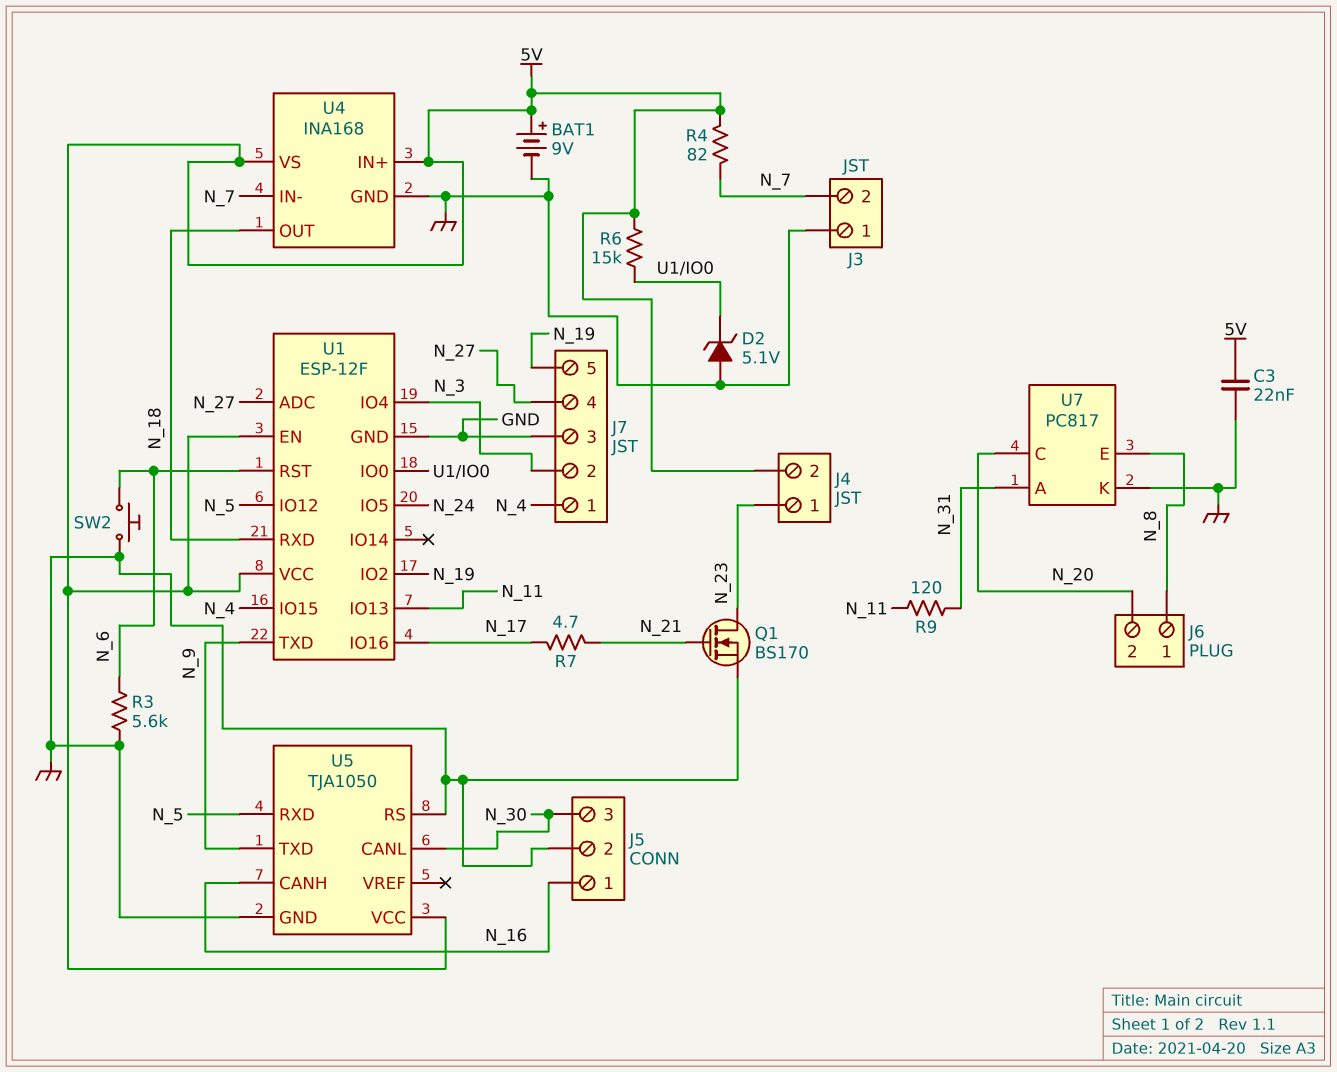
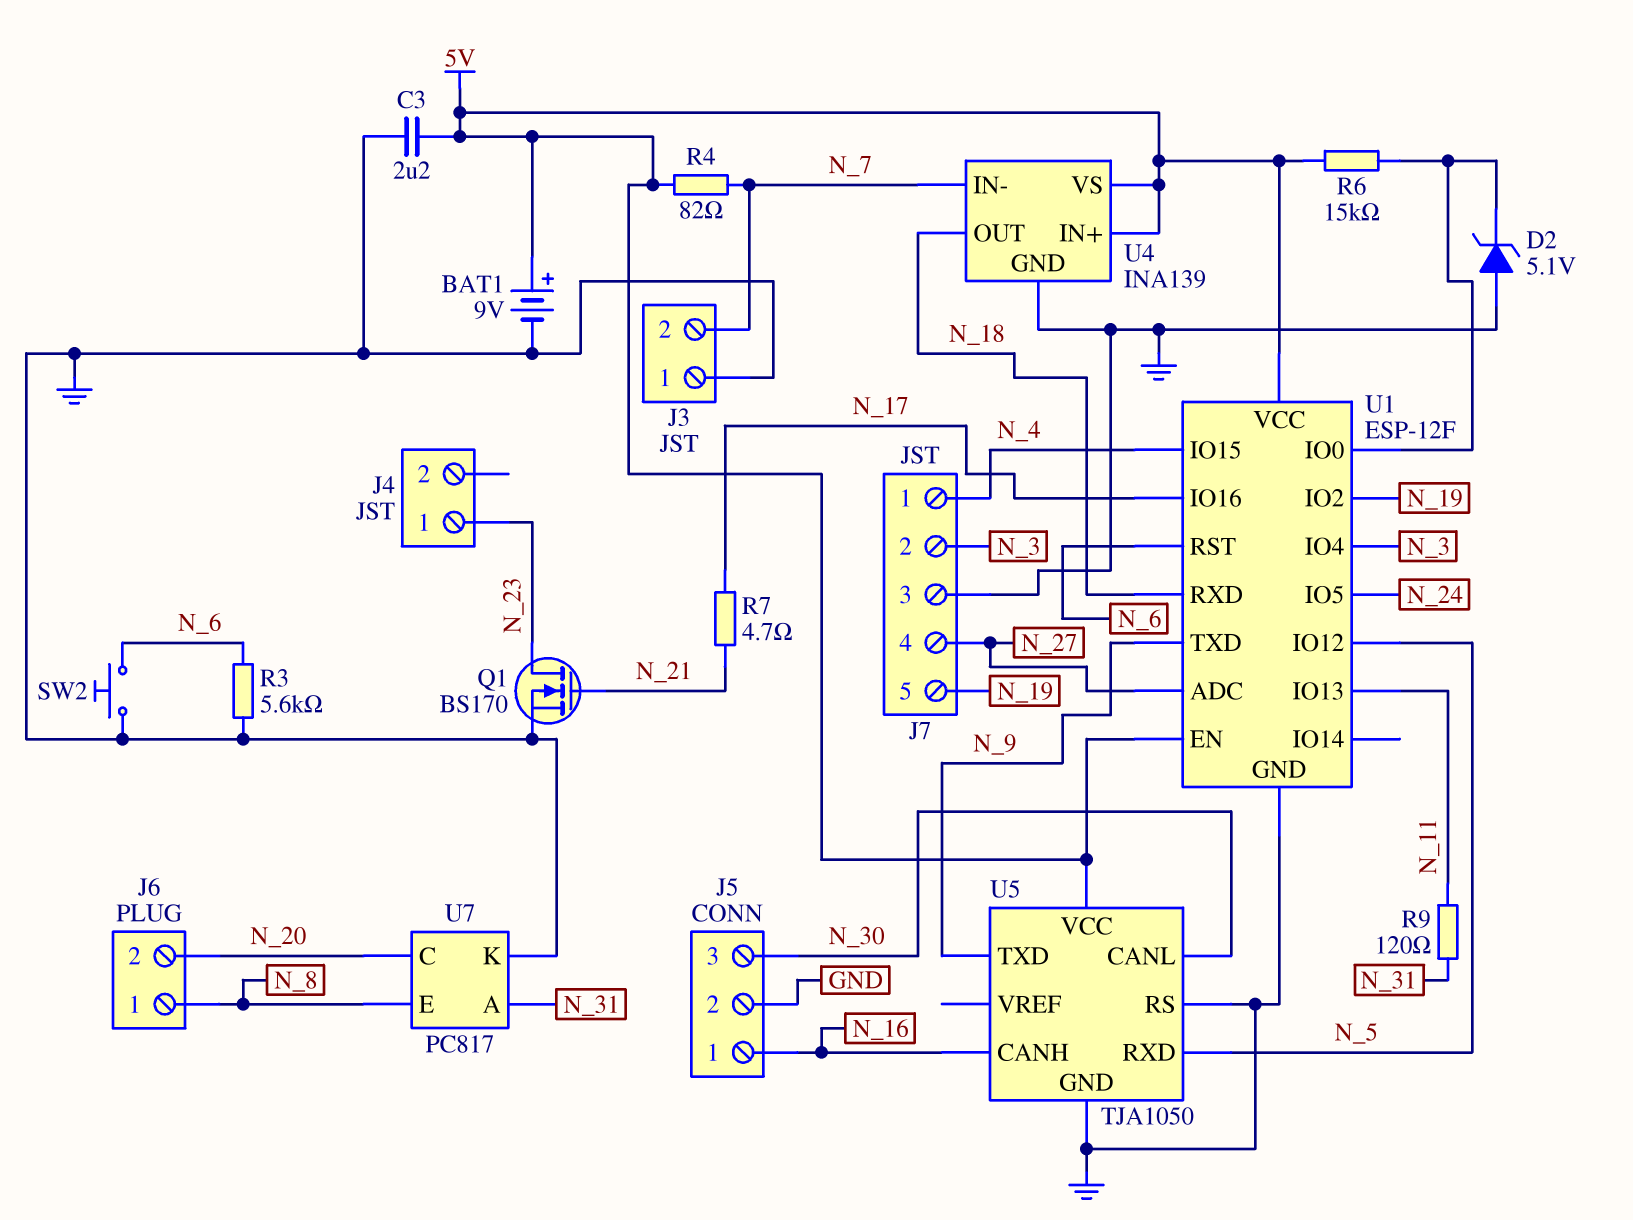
C3: 22nF (5V, GND) -> 2.2uF (5V, GND)
J4 pin 2: 5V -> none
U4: INA168 -> INA139

